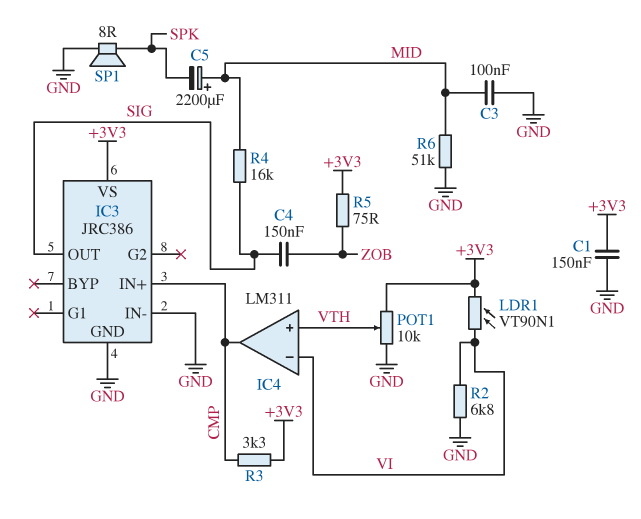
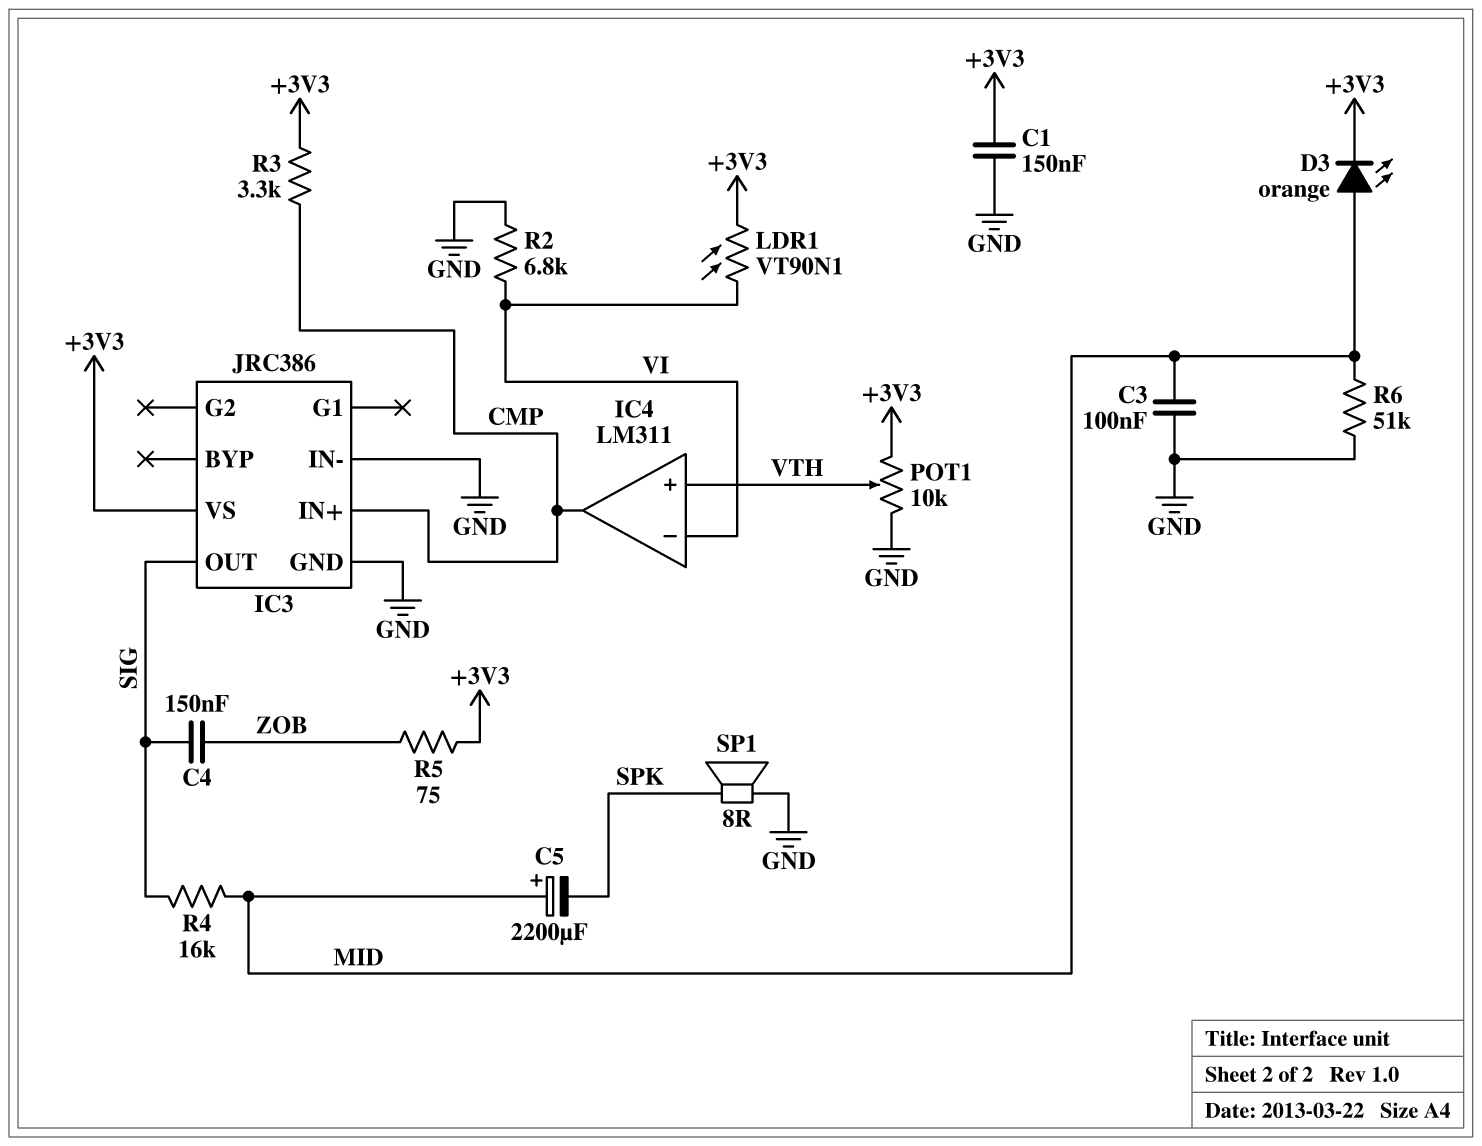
D3: none -> LED orange (A MID, K +3V3)

